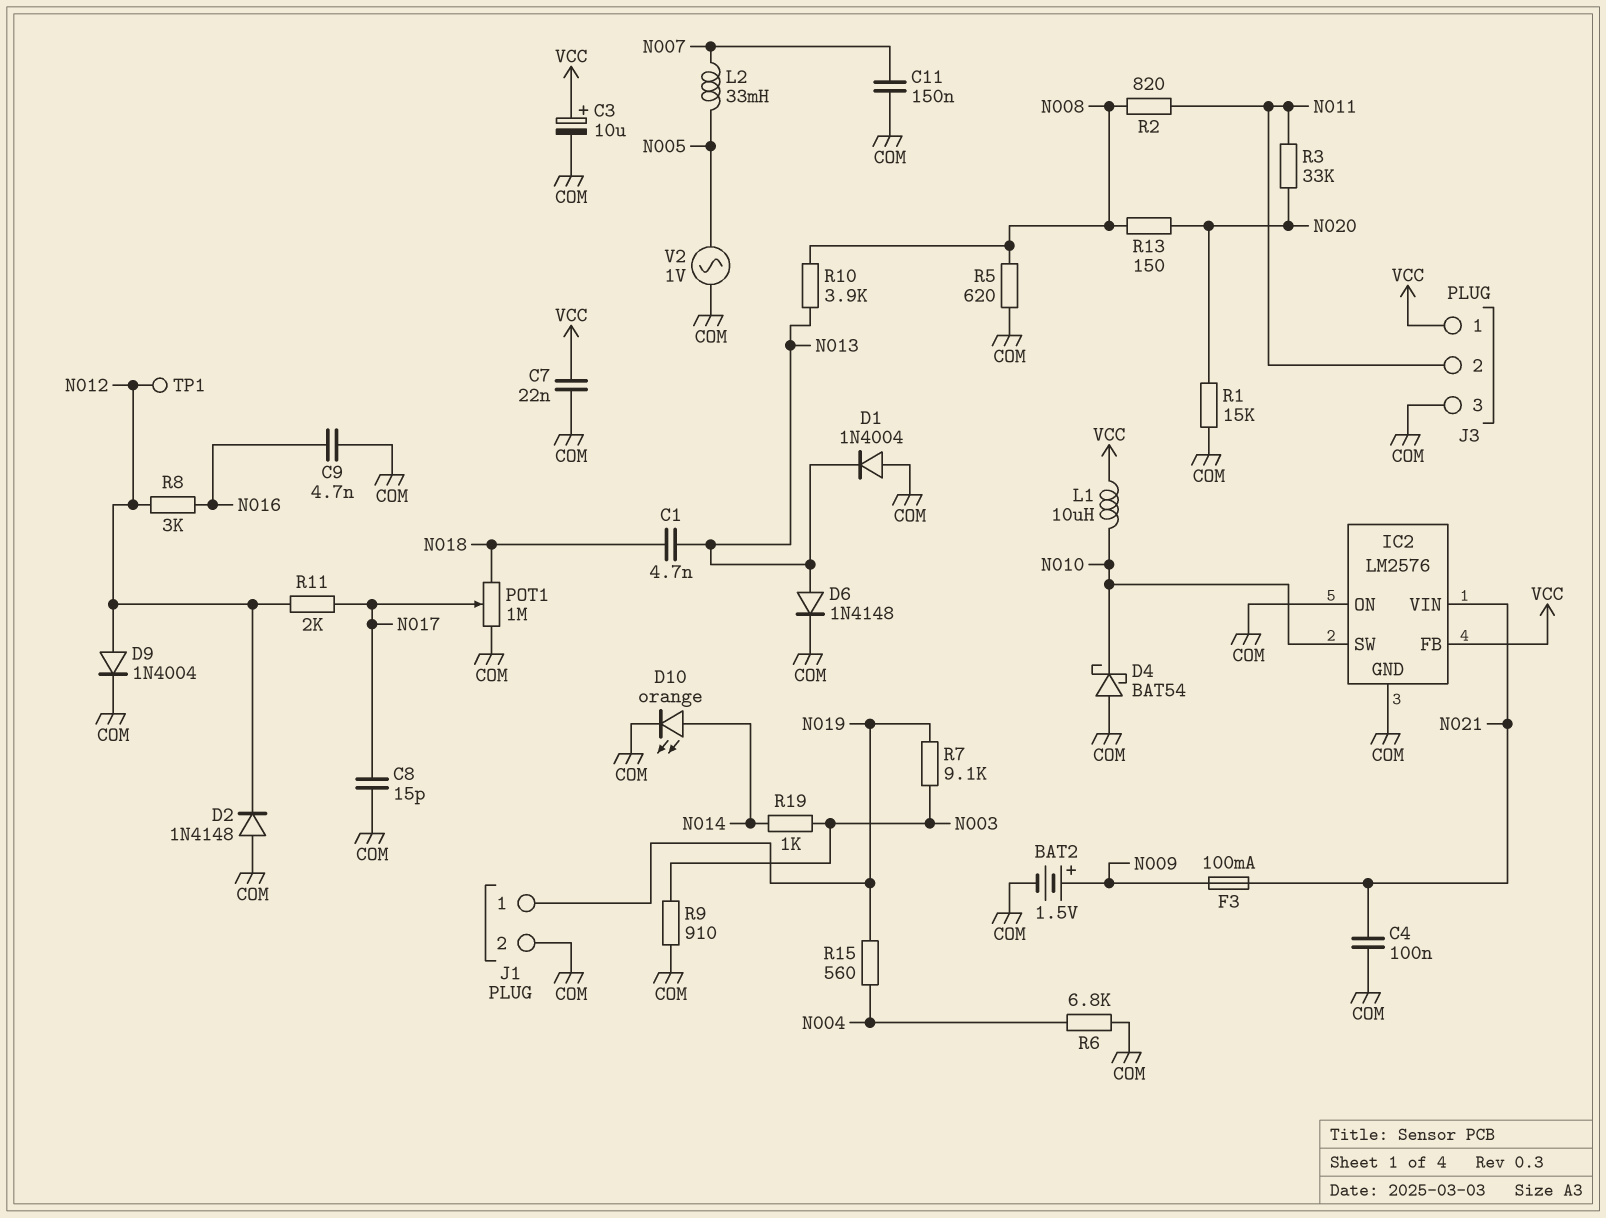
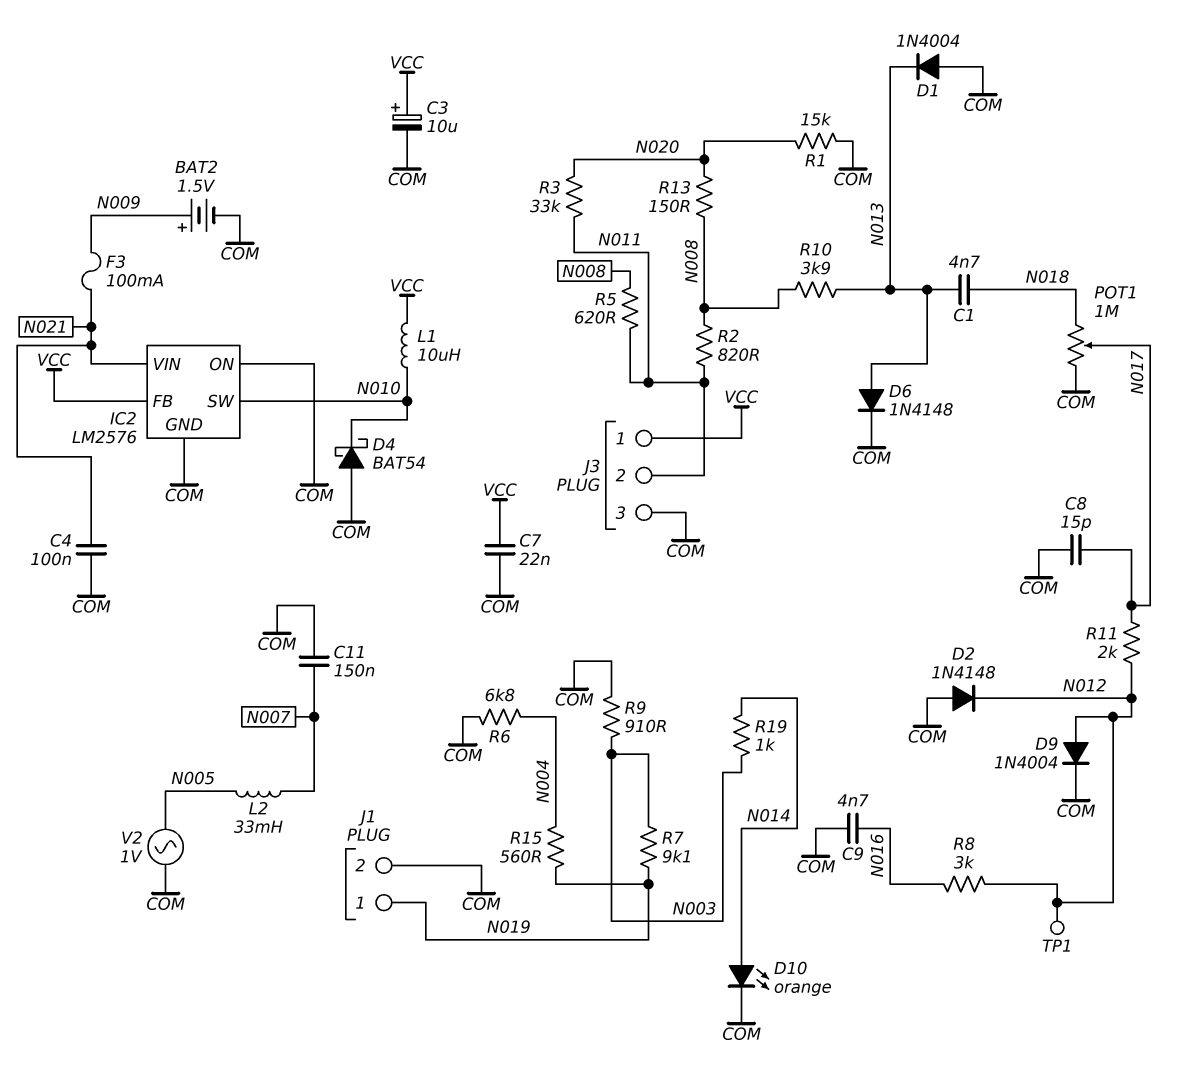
R5: 620 (COM, N008) -> 620 (N008, N011)

